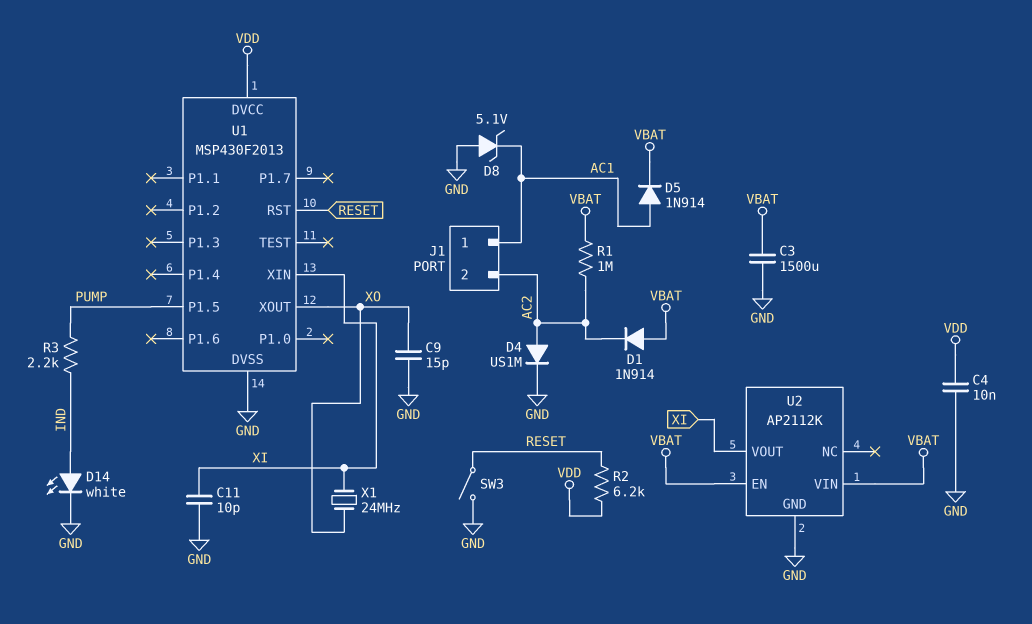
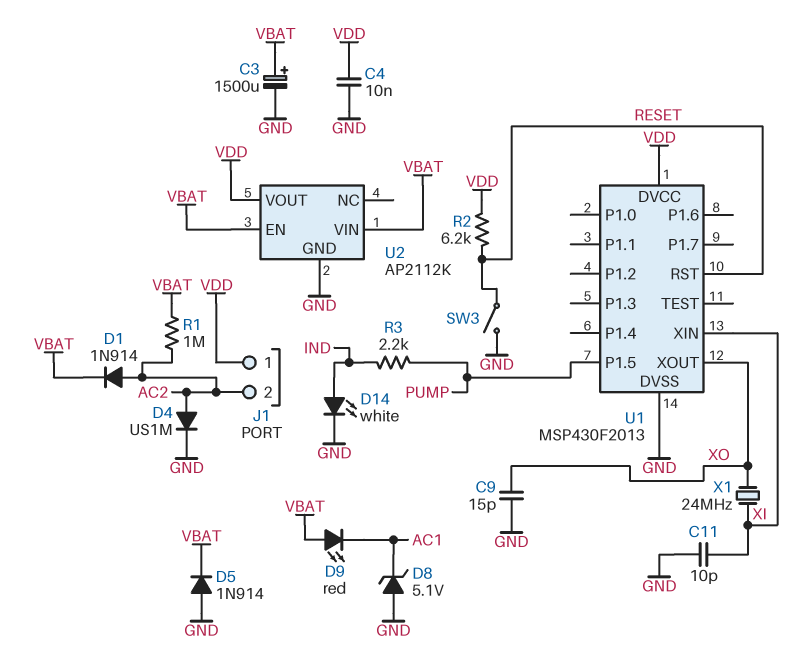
C3: 1500uF (GND, VBAT) -> 1500uF (plus VBAT, minus GND)
D1: diode 1N914 (A VBAT, K AC2) -> diode 1N914 (A AC2, K VBAT)
D5: diode 1N914 (A AC1, K VBAT) -> diode 1N914 (A GND, K VBAT)
D9: none -> LED red (A VBAT, K AC1)
J1 pin 1: AC1 -> VDD
U2 pin VOUT: XI -> VDD

